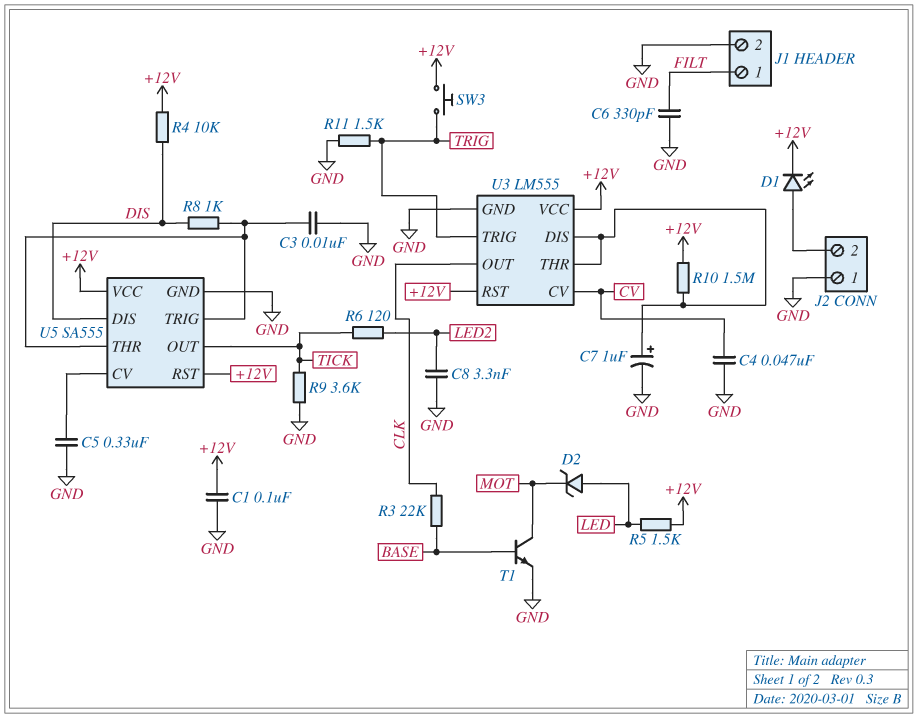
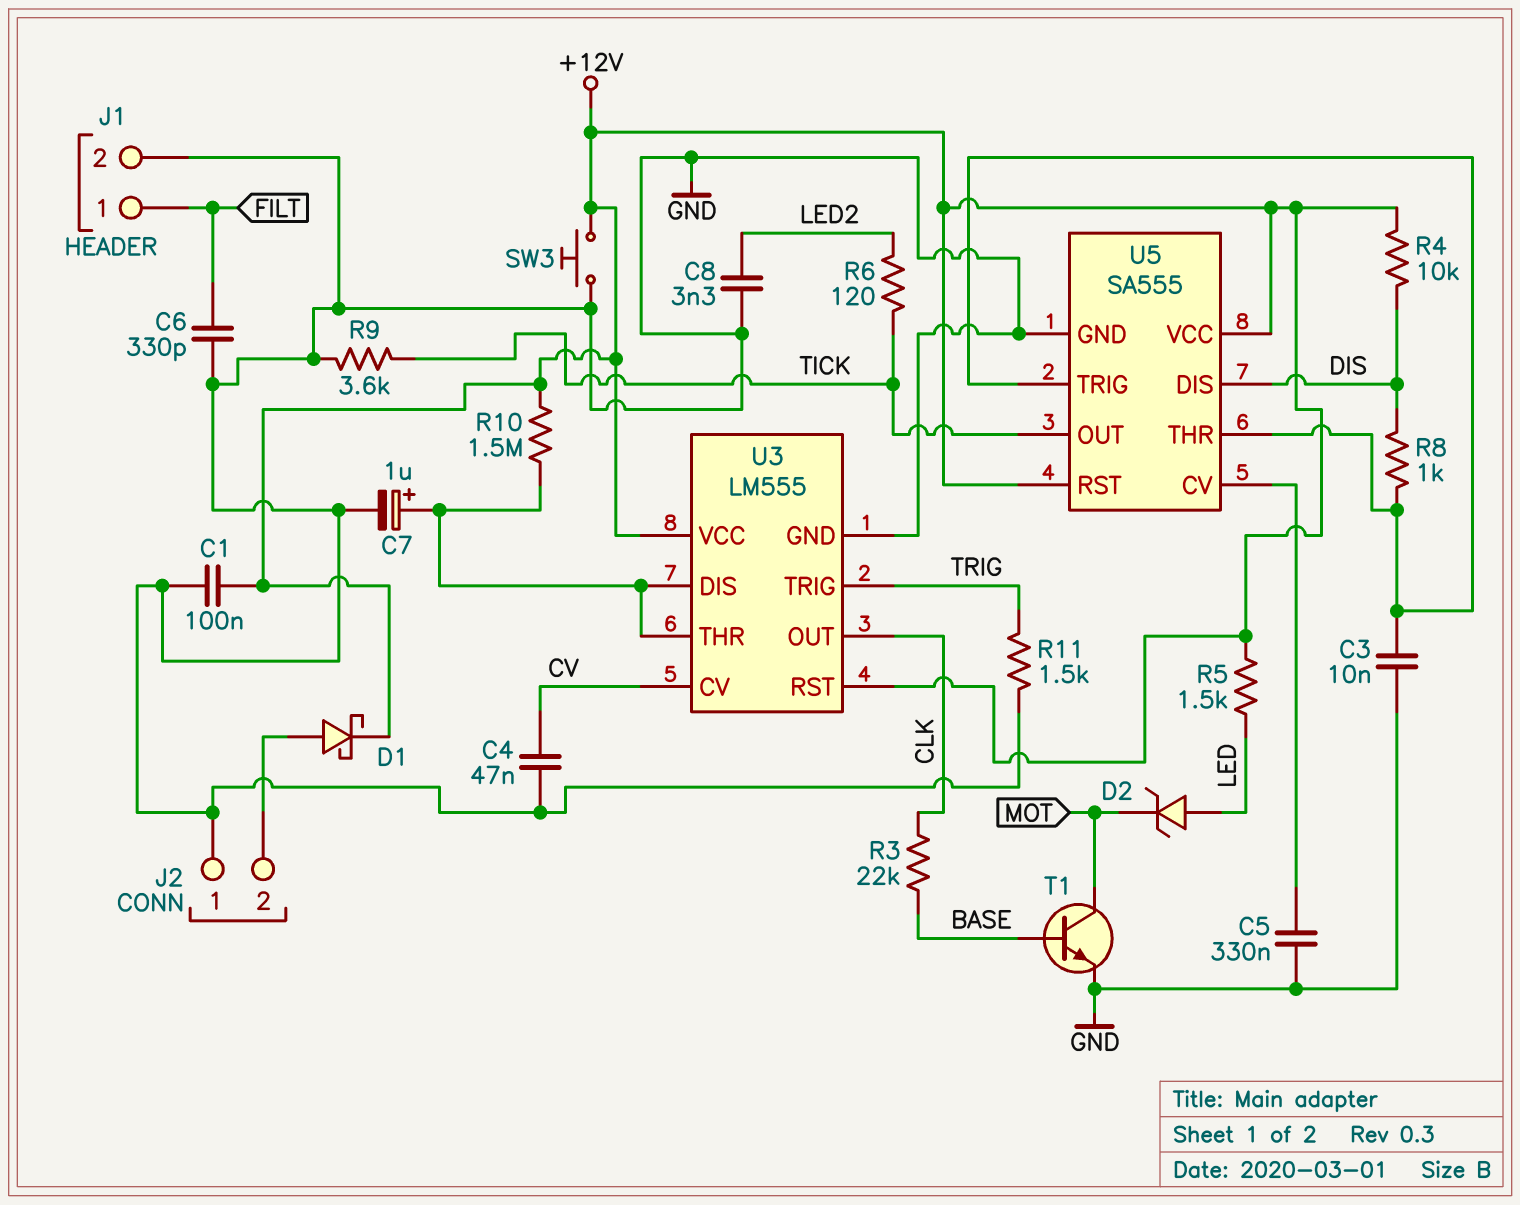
D1: LED (A J2/2, K +12V) -> schottky (A J2/2, K +12V)
SW3: button (+12V, TRIG) -> button (+12V, GND)

